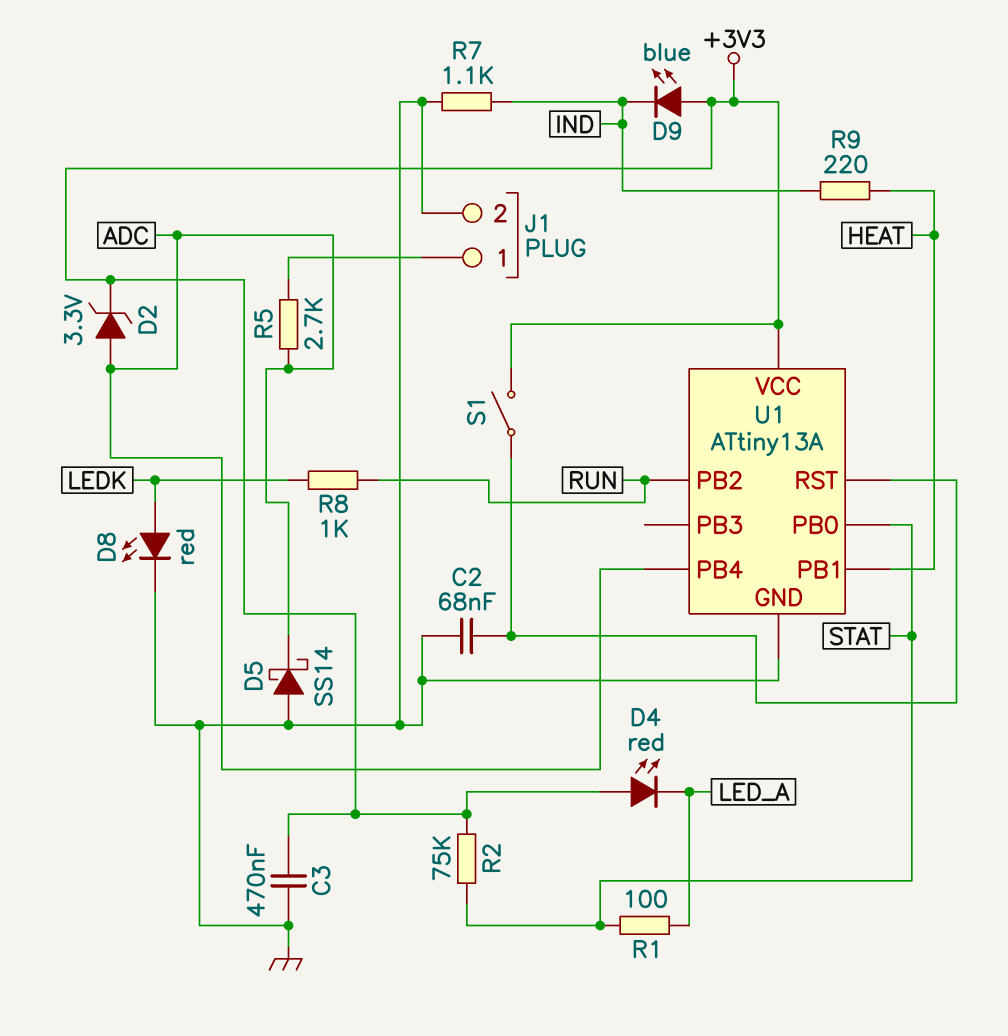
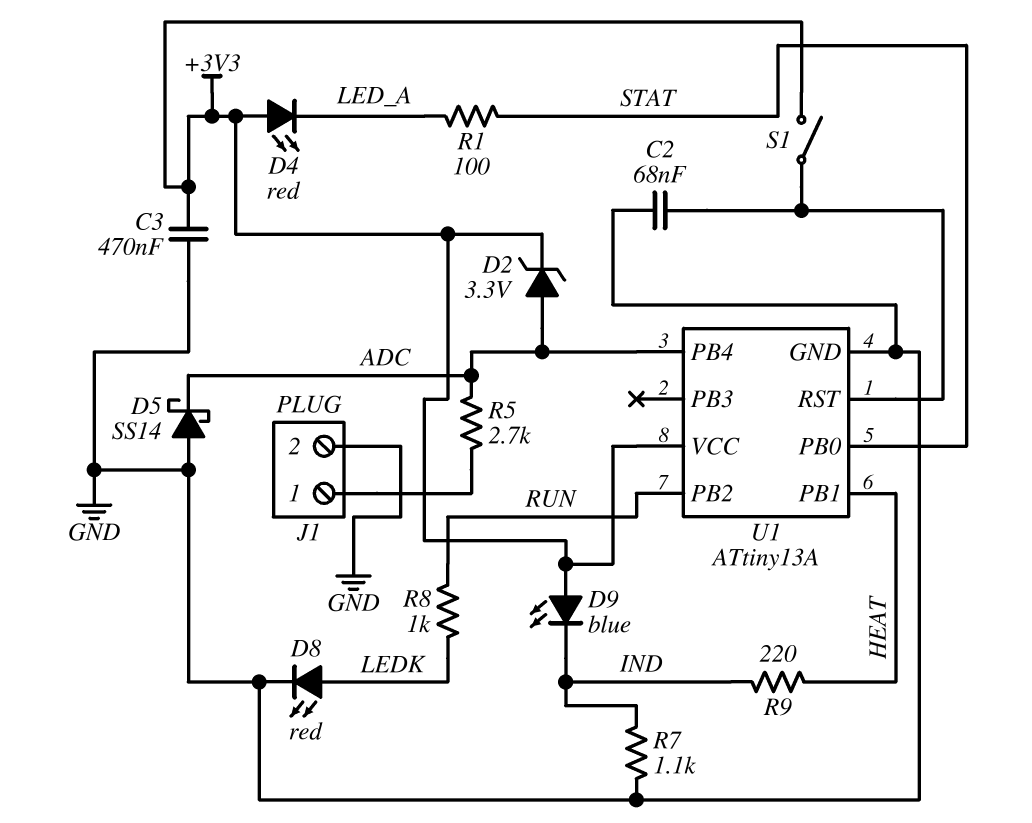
R2: 75k (+3V3, STAT) -> none

